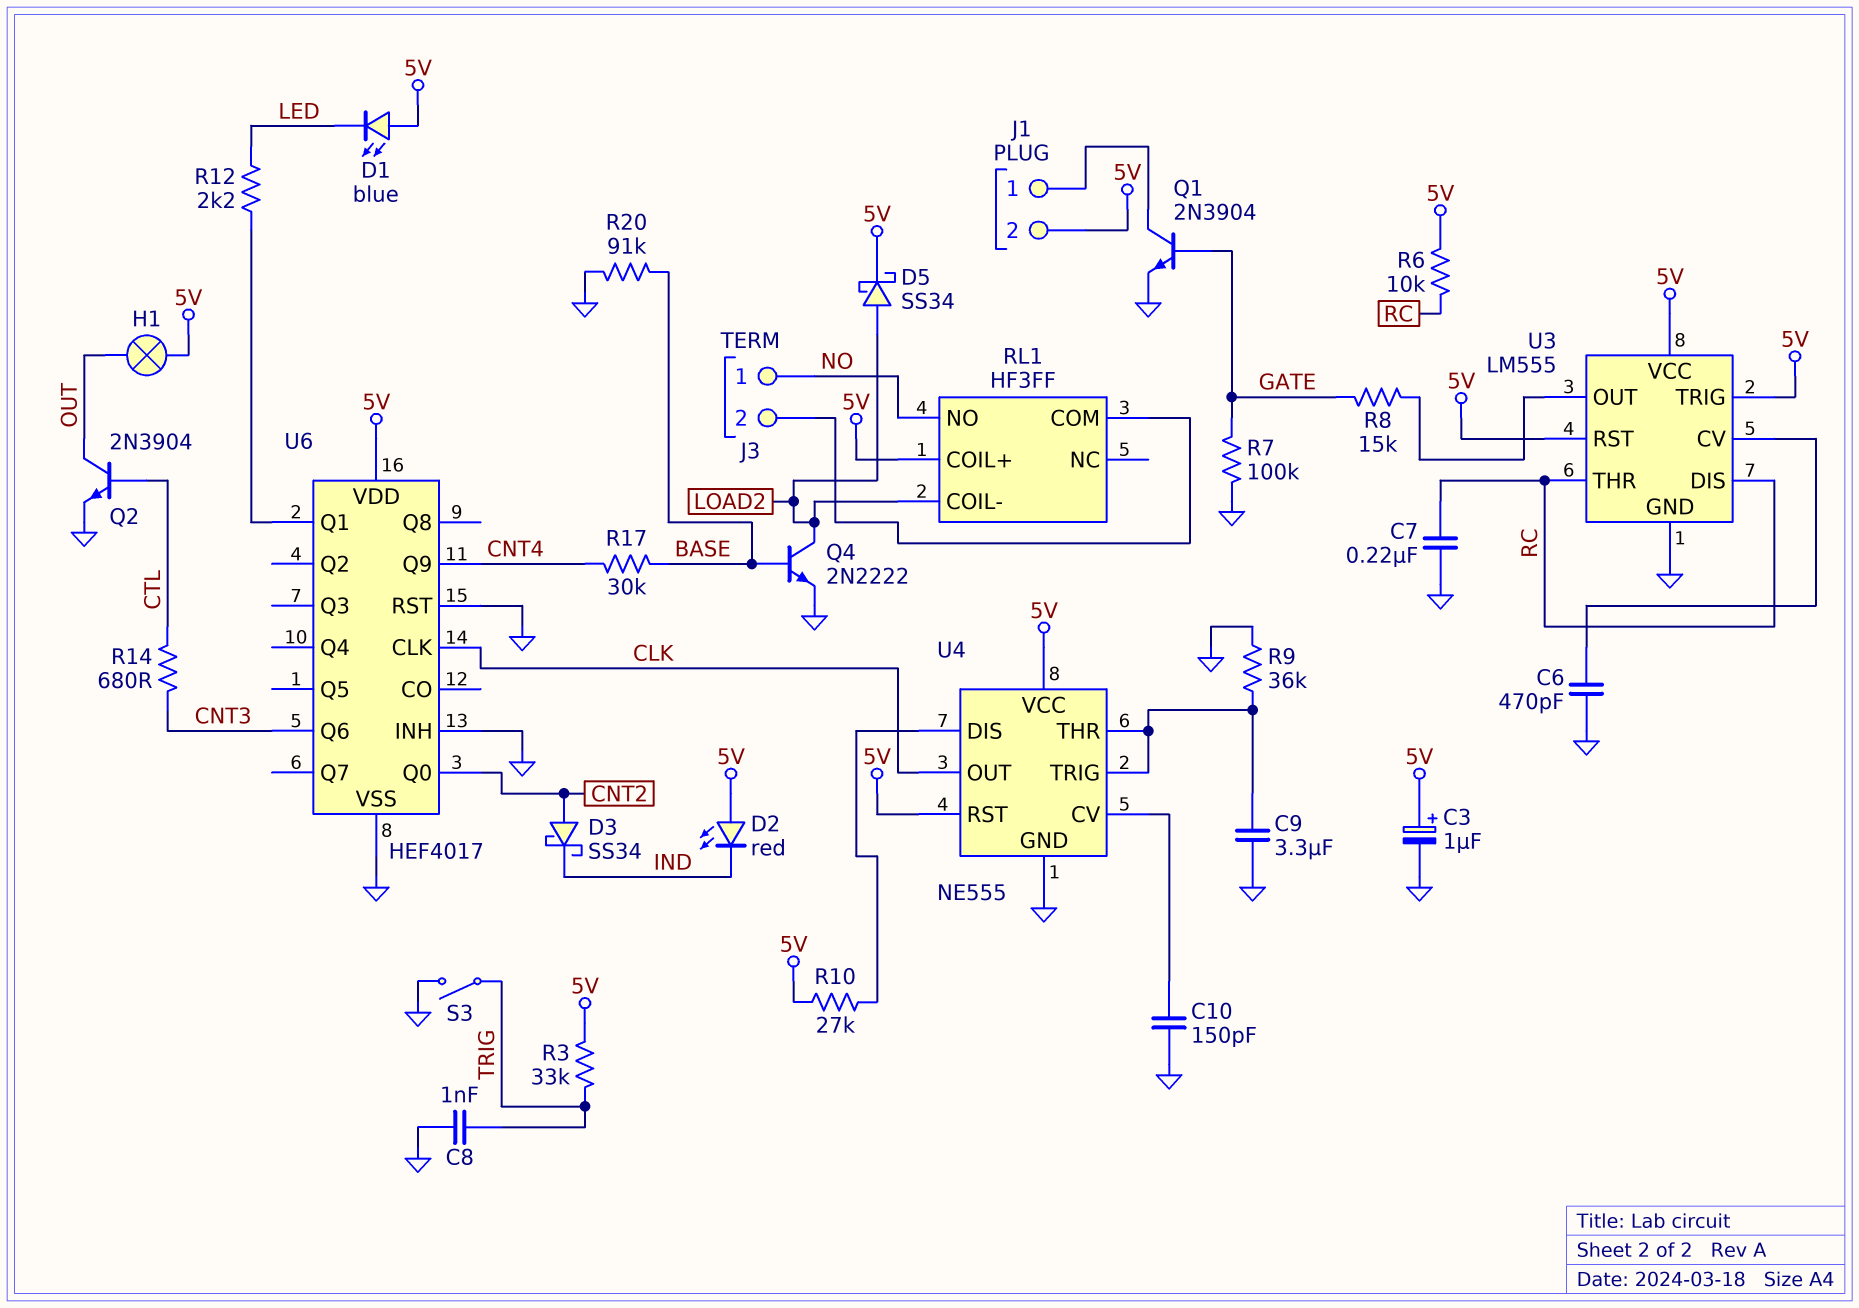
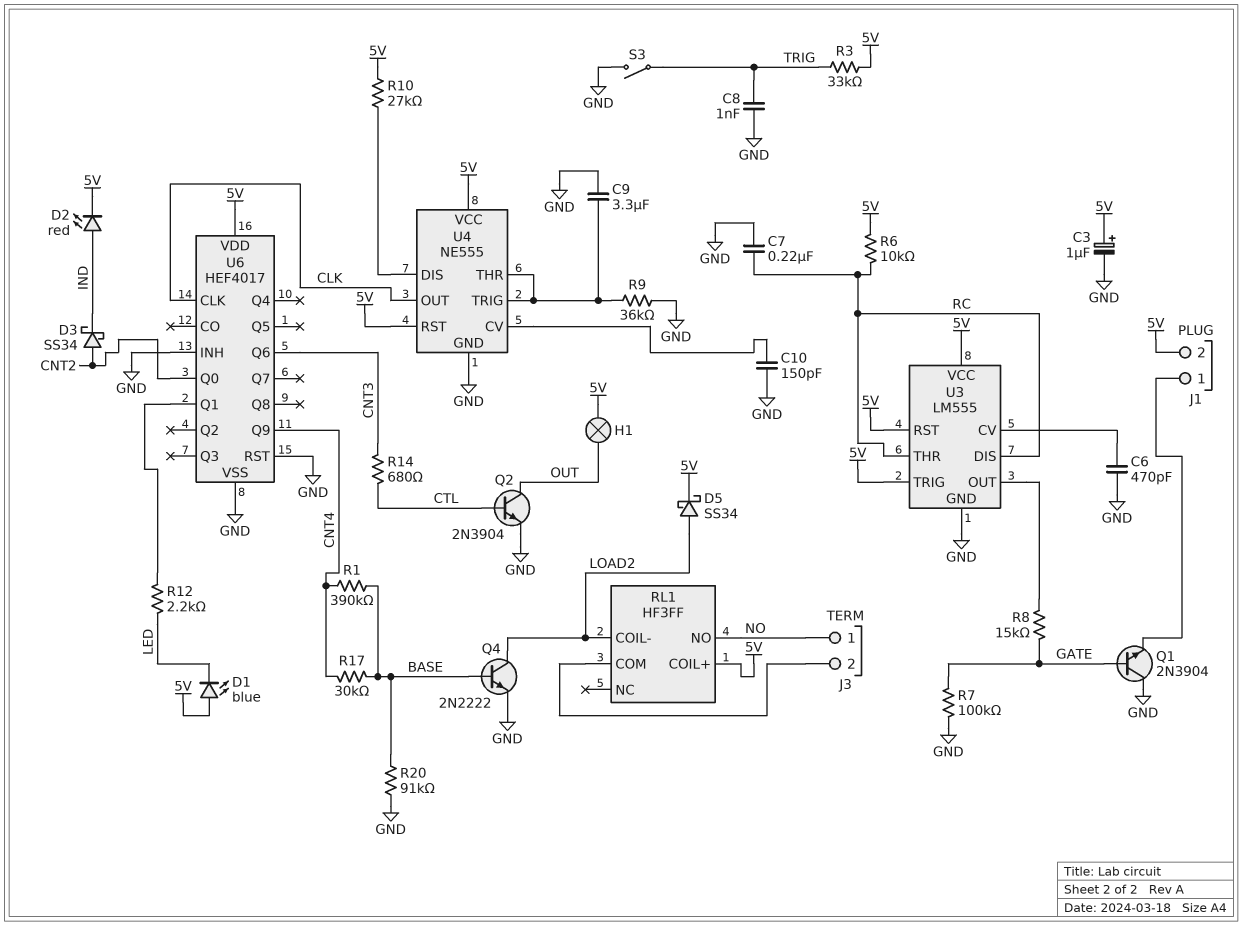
D2: LED red (A 5V, K IND) -> LED red (A IND, K 5V)
Q1: NPN 2N3904 (B GATE, C J1/1, E GND) -> NPN 2N3904 (B GATE, C GND, E J1/1)
R1: none -> 390k (BASE, CNT4)

